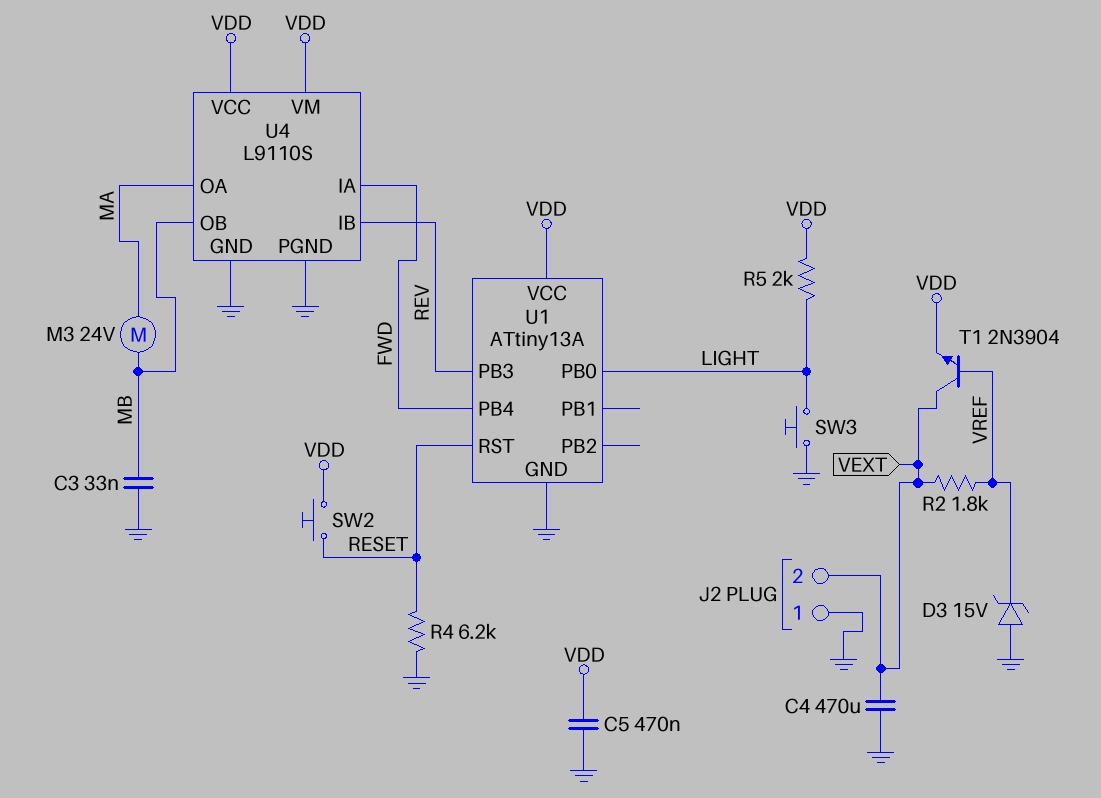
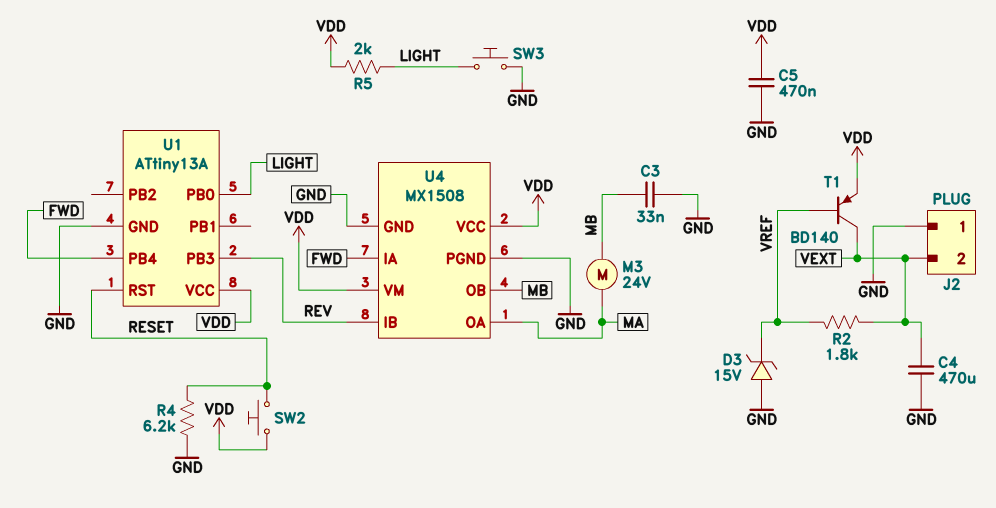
T1: NPN 2N3904 (B VREF, C VEXT, E VDD) -> PNP BD140 (B VREF, C VEXT, E VDD)
U4: L9110S -> MX1508

